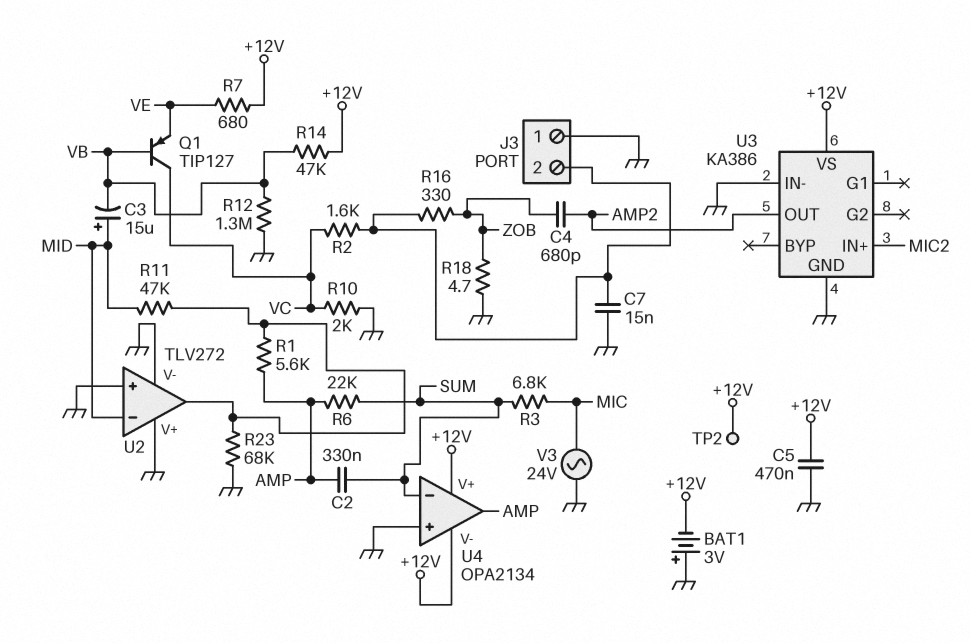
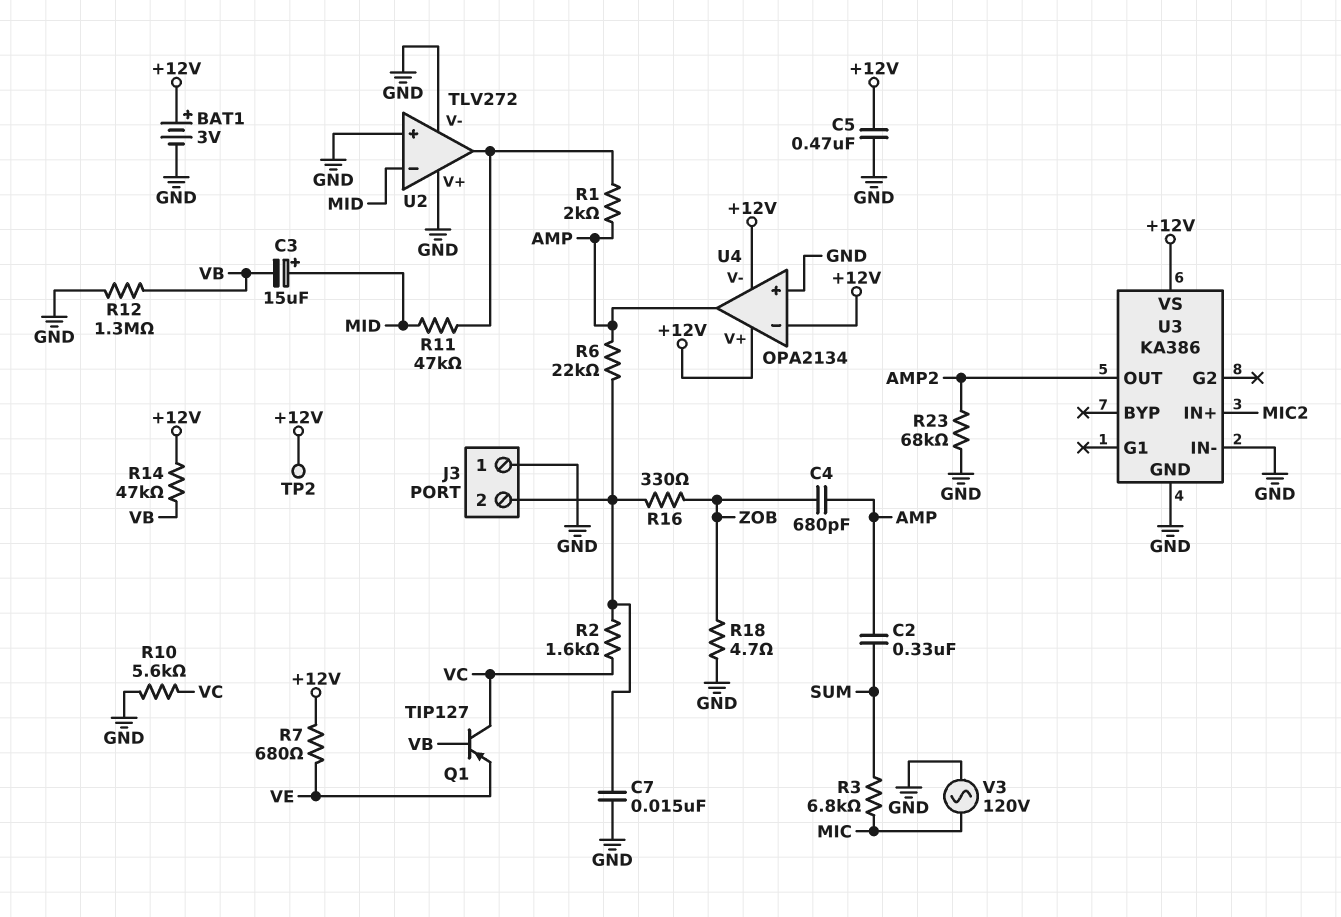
BAT1: 3V (plus GND, minus +12V) -> 3V (plus +12V, minus GND)
C4: 680pF (AMP2, ZOB) -> 680pF (AMP, ZOB)
R1: 5.6k (AMP, U2/out) -> 2k (AMP, U2/out)
R6: 22k (AMP, SUM) -> 22k (AMP, J3/2)
R10: 2k (GND, VC) -> 5.6k (GND, VC)
R23: 68k (GND, U2/out) -> 68k (AMP2, GND)
U4 pin in-: SUM -> +12V
V3: AC 24V (GND, MIC) -> AC 120V (GND, MIC)

